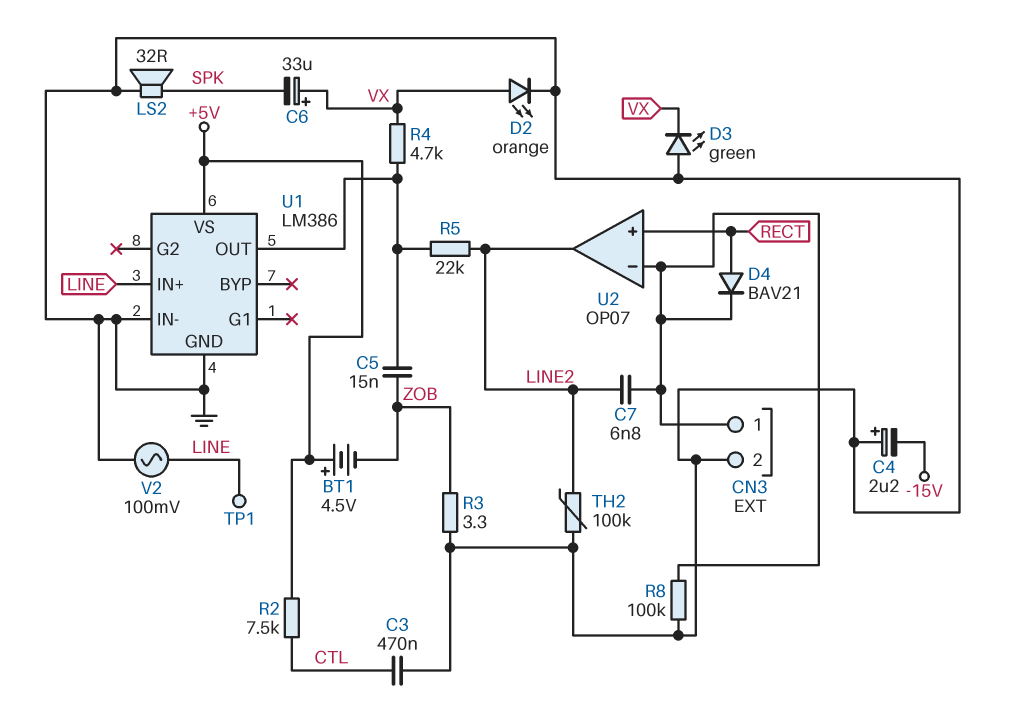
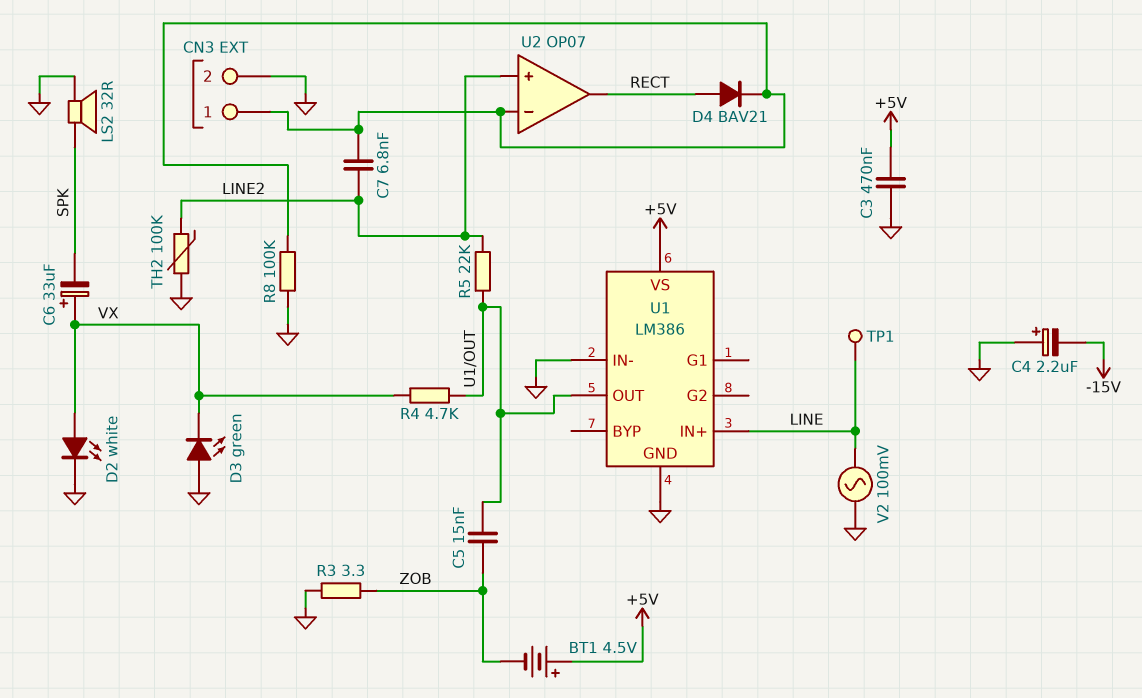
C3: 470nF (CTL, GND) -> 470nF (+5V, GND)
D2: LED orange (A VX, K GND) -> LED white (A VX, K GND)
R2: 7.5k (+5V, CTL) -> none
U2 pin in+: RECT -> LINE2
U2 pin out: LINE2 -> RECT

